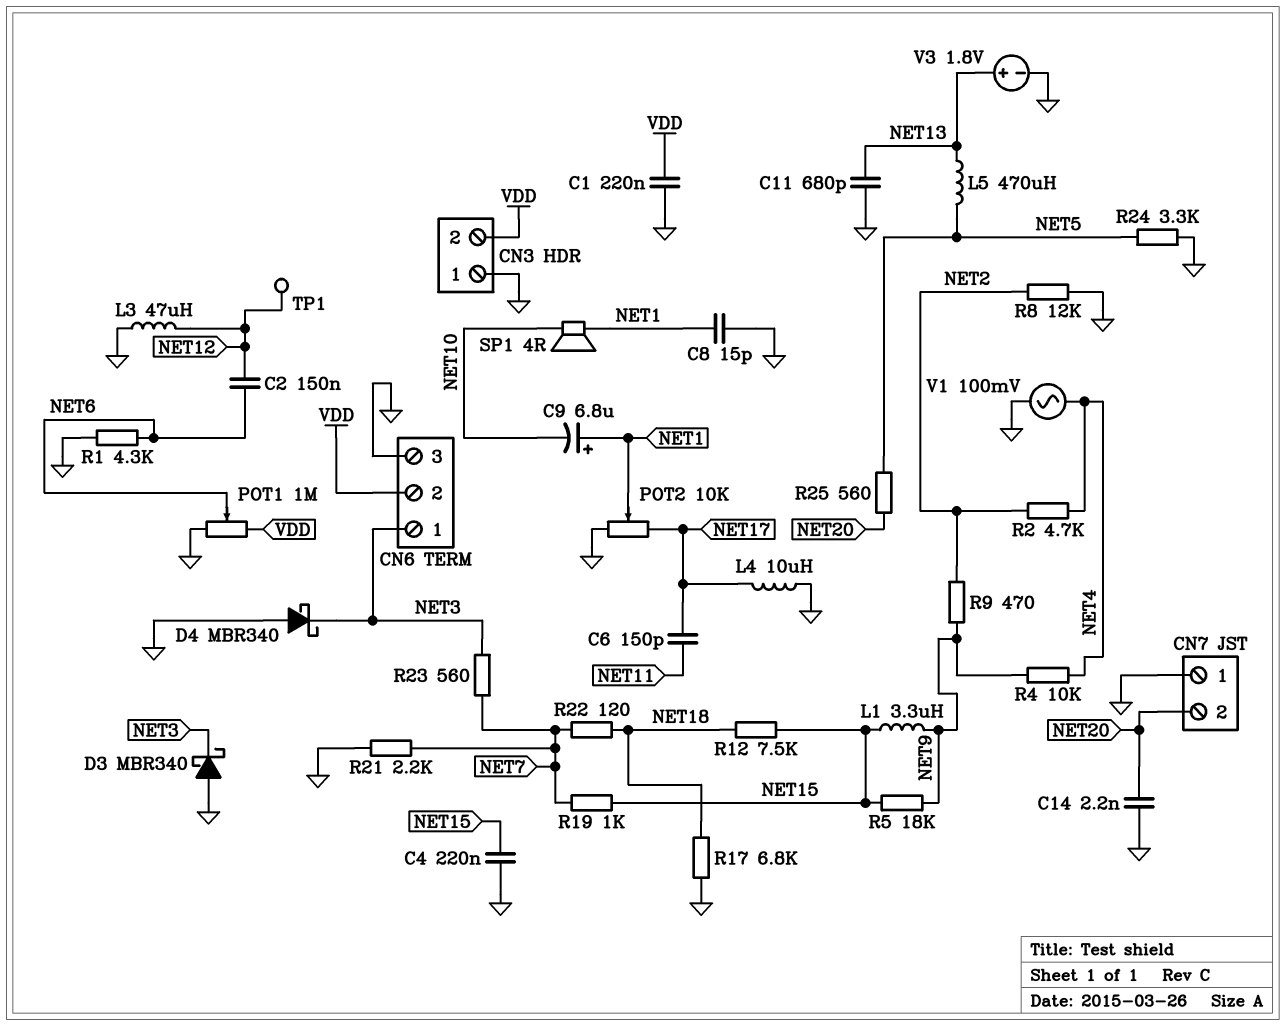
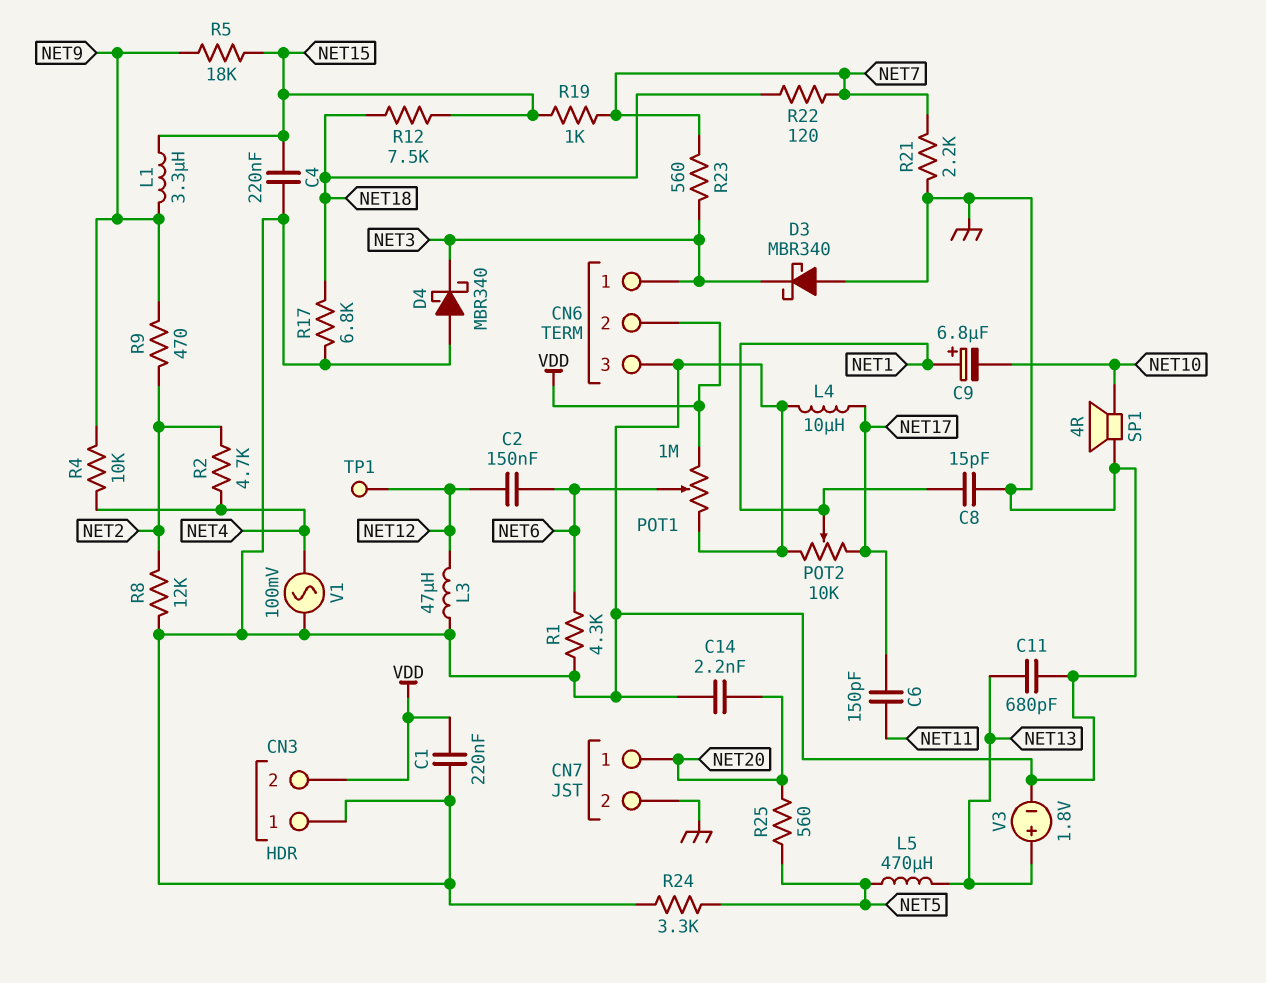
CN7 pin 1: GND -> NET20
CN7 pin 2: NET20 -> GND
SP1: speaker 4R (NET1, NET10) -> speaker 4R (GND, NET10)

